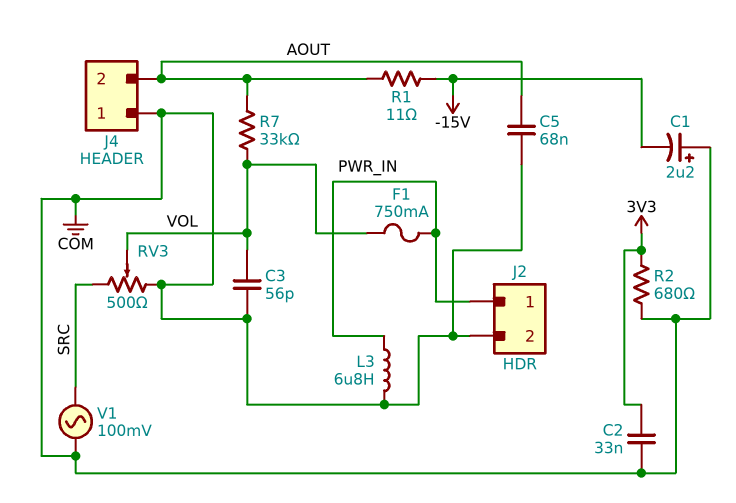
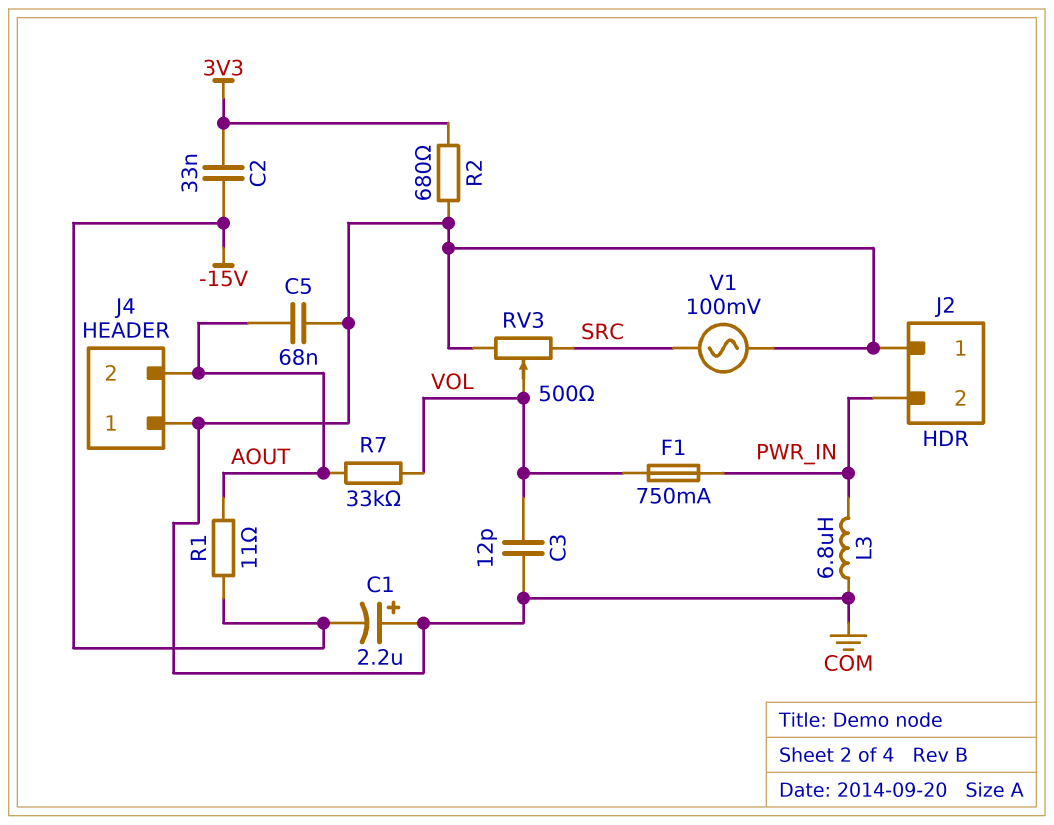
C2: 33nF (3V3, COM) -> 33nF (-15V, 3V3)
C3: 56pF (COM, VOL) -> 12pF (COM, VOL)
J2 pin 1: PWR_IN -> COM
J2 pin 2: COM -> PWR_IN

